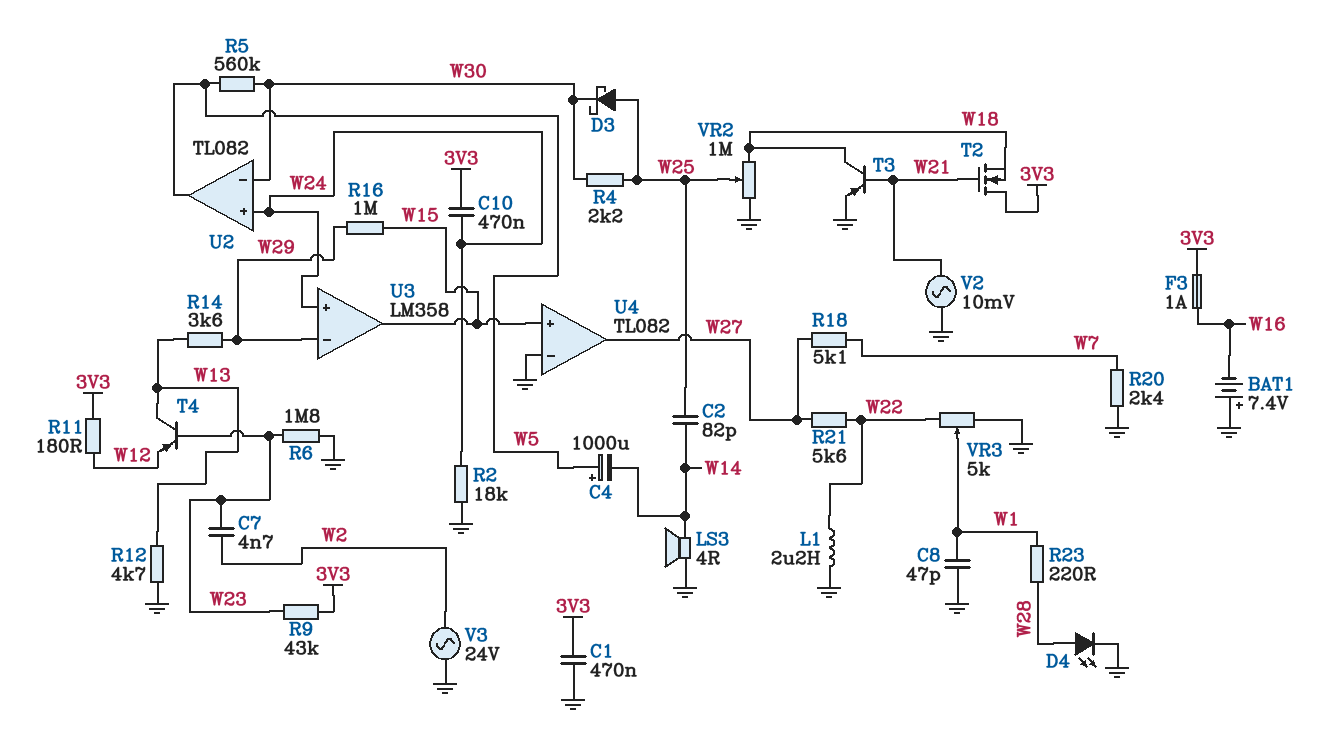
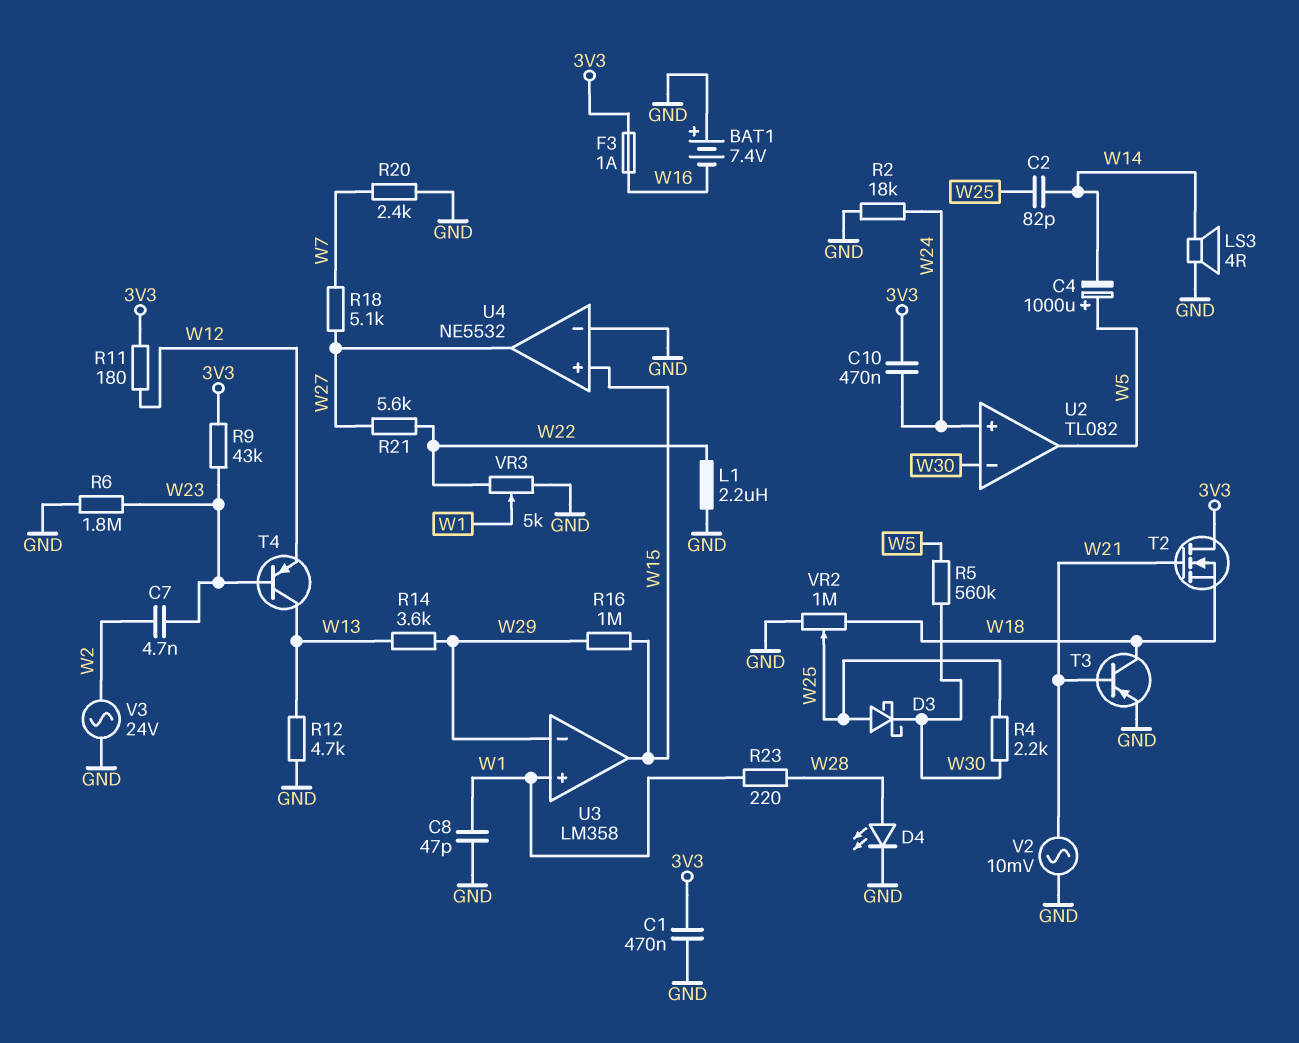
U3 pin in+: W24 -> W1
U4: TL082 -> NE5532

